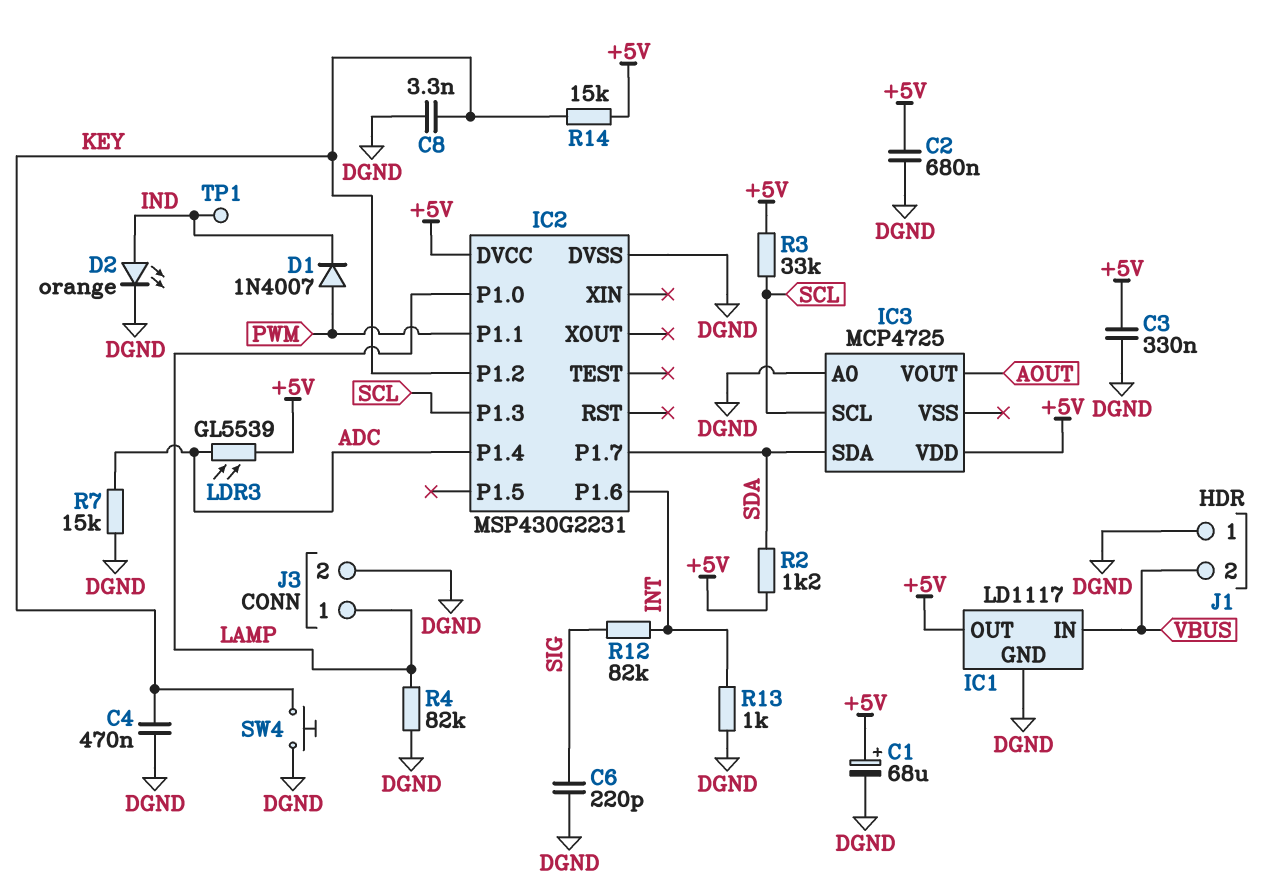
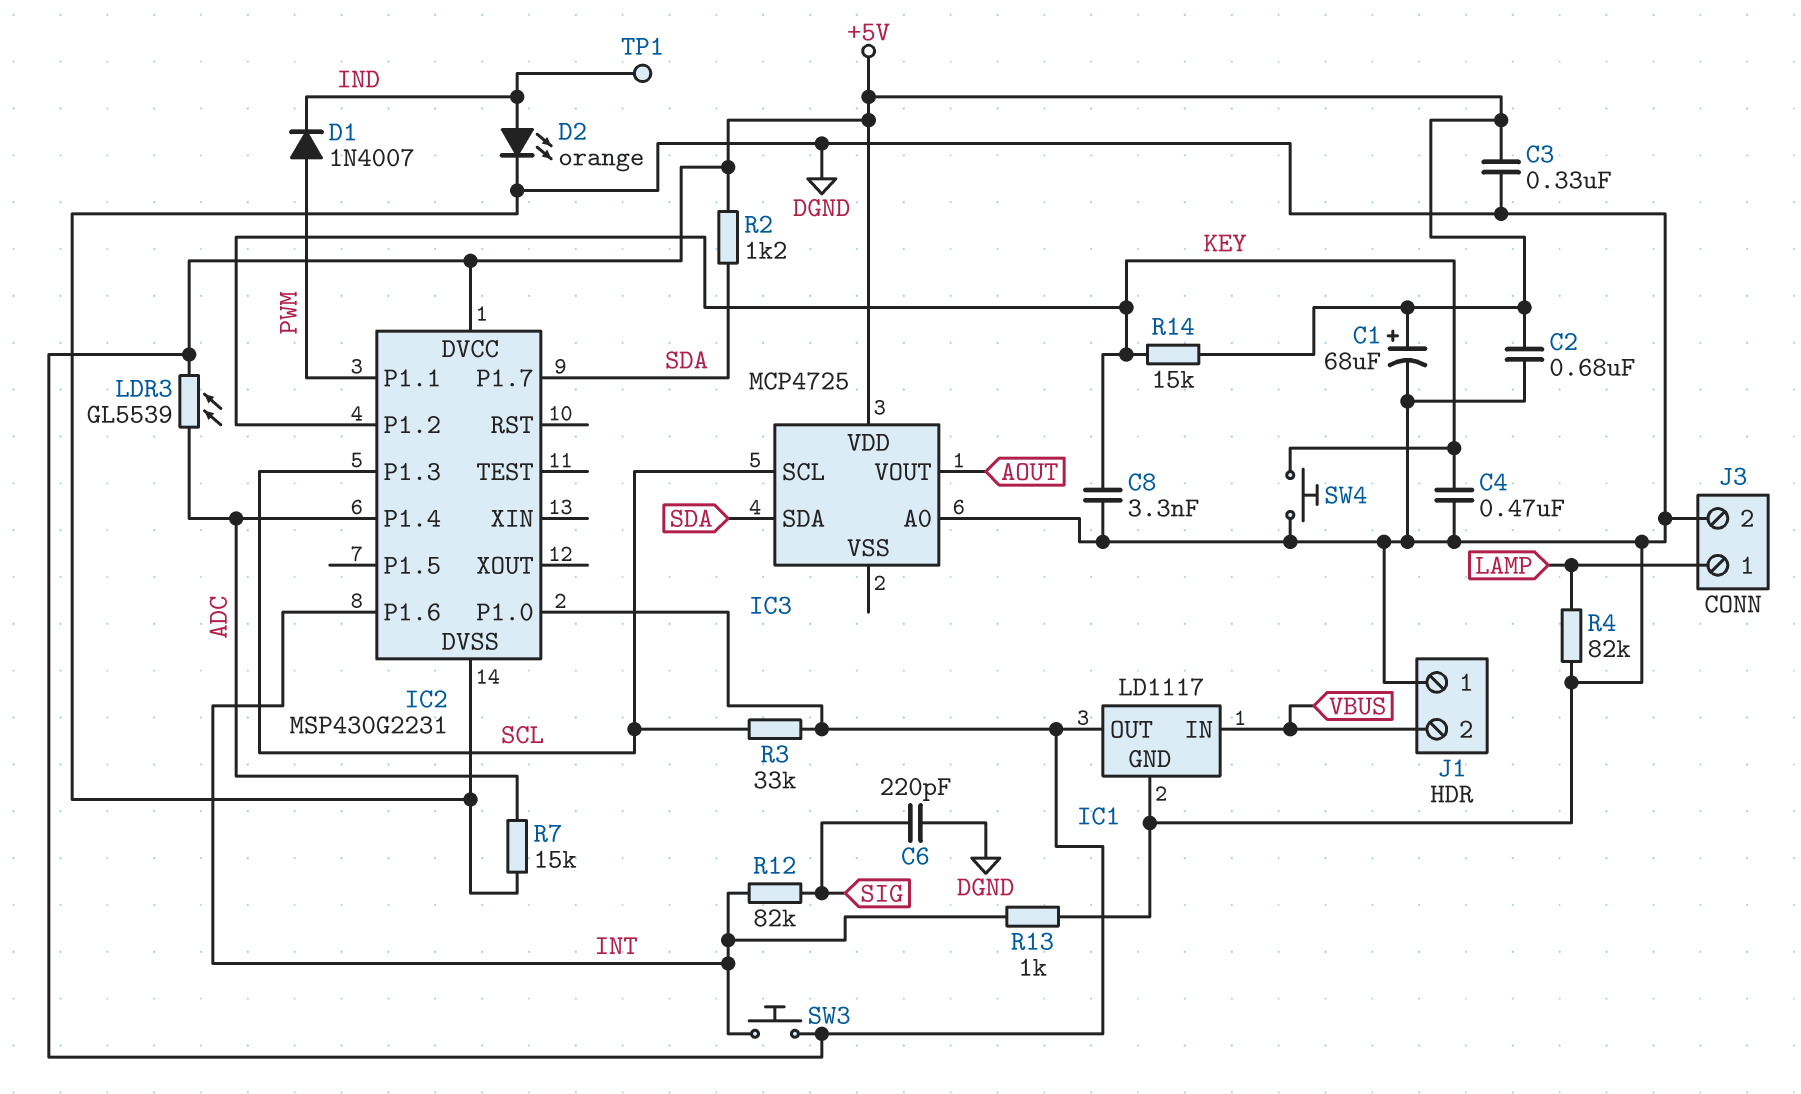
IC2 pin P1.0: LAMP -> +5V
SW3: none -> button (+5V, INT)

